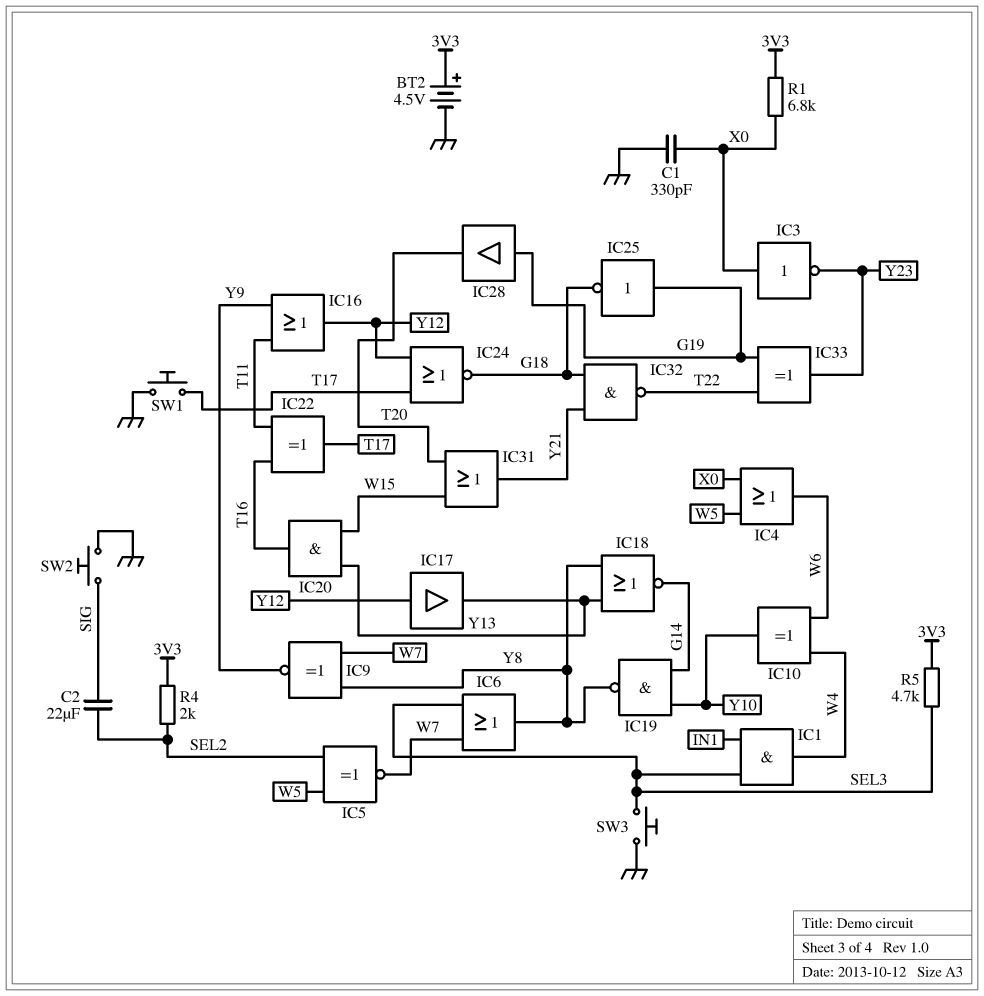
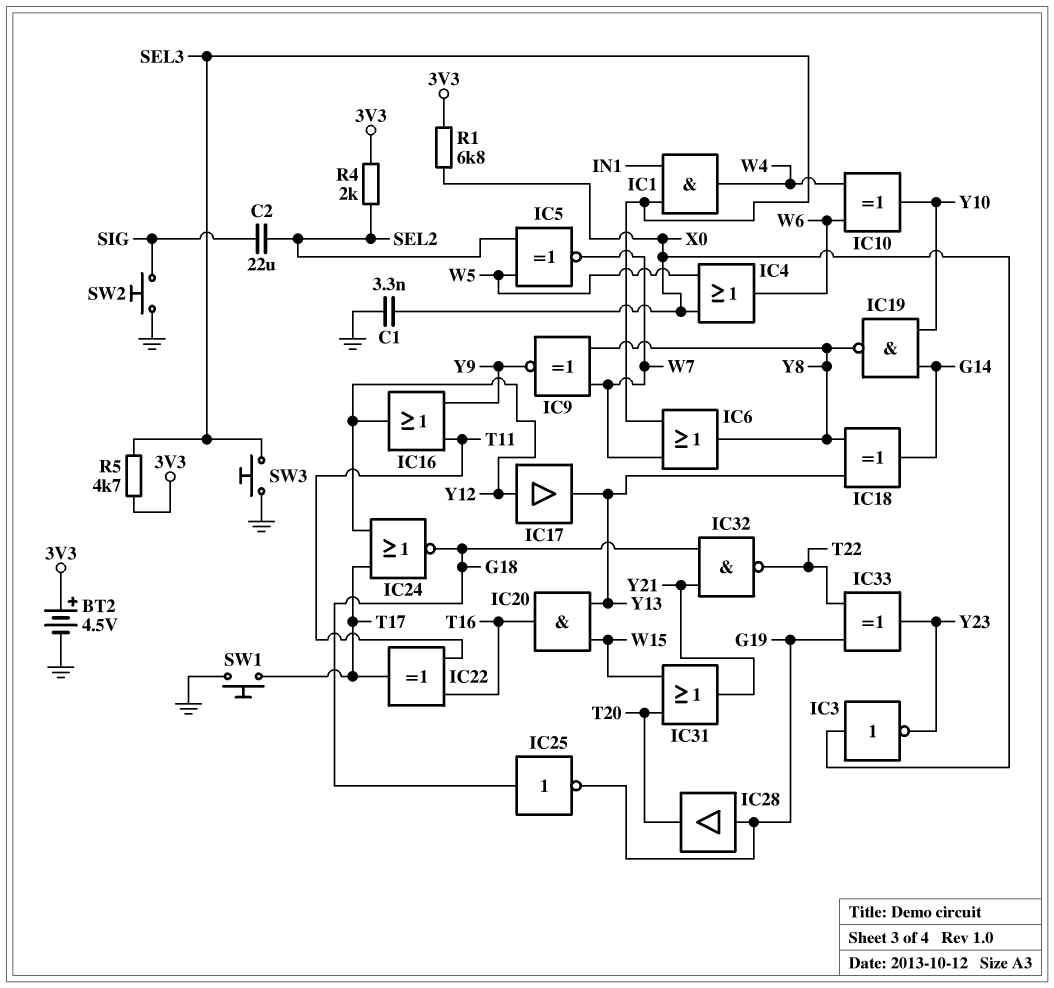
C1: 330pF (GND, X0) -> 3.3nF (GND, X0)
IC18: NOR (in Y8, in Y13, out G14) -> XOR (in Y8, in Y13, out G14)
IC25: NOT (in G19, out G18) -> NOT (in G18, out G19)

